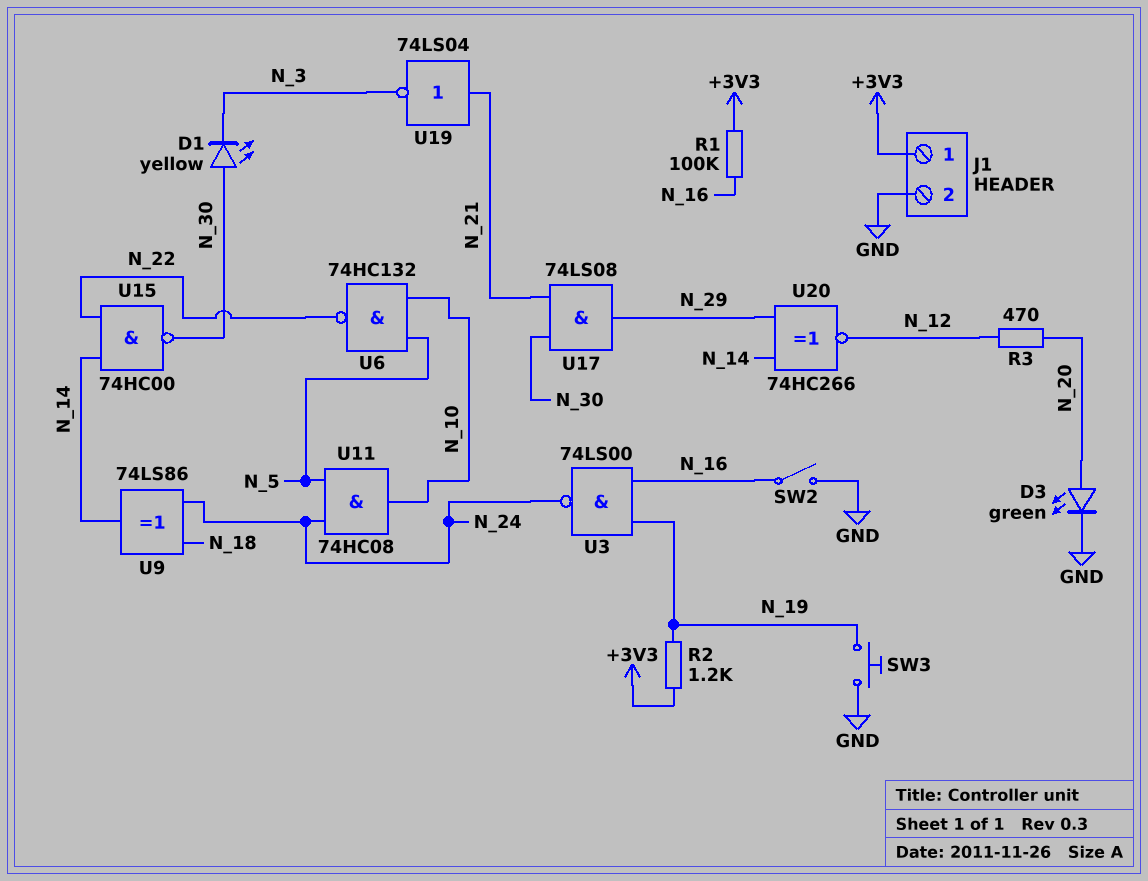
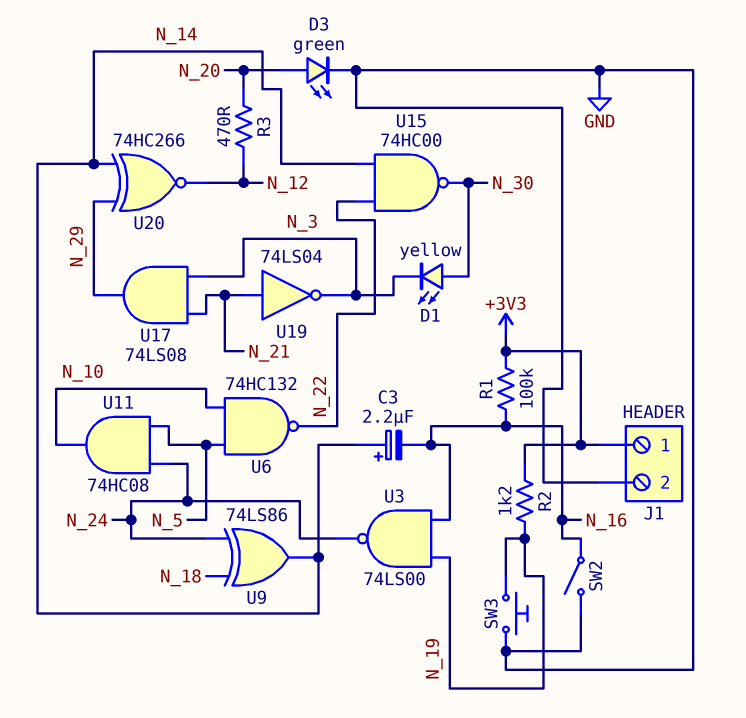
C3: none -> 2.2uF (plus N_14, minus N_16)
U17: AND 74LS08 (in N_21, in N_30, out N_29) -> AND 74LS08 (in N_3, in N_21, out N_29)

